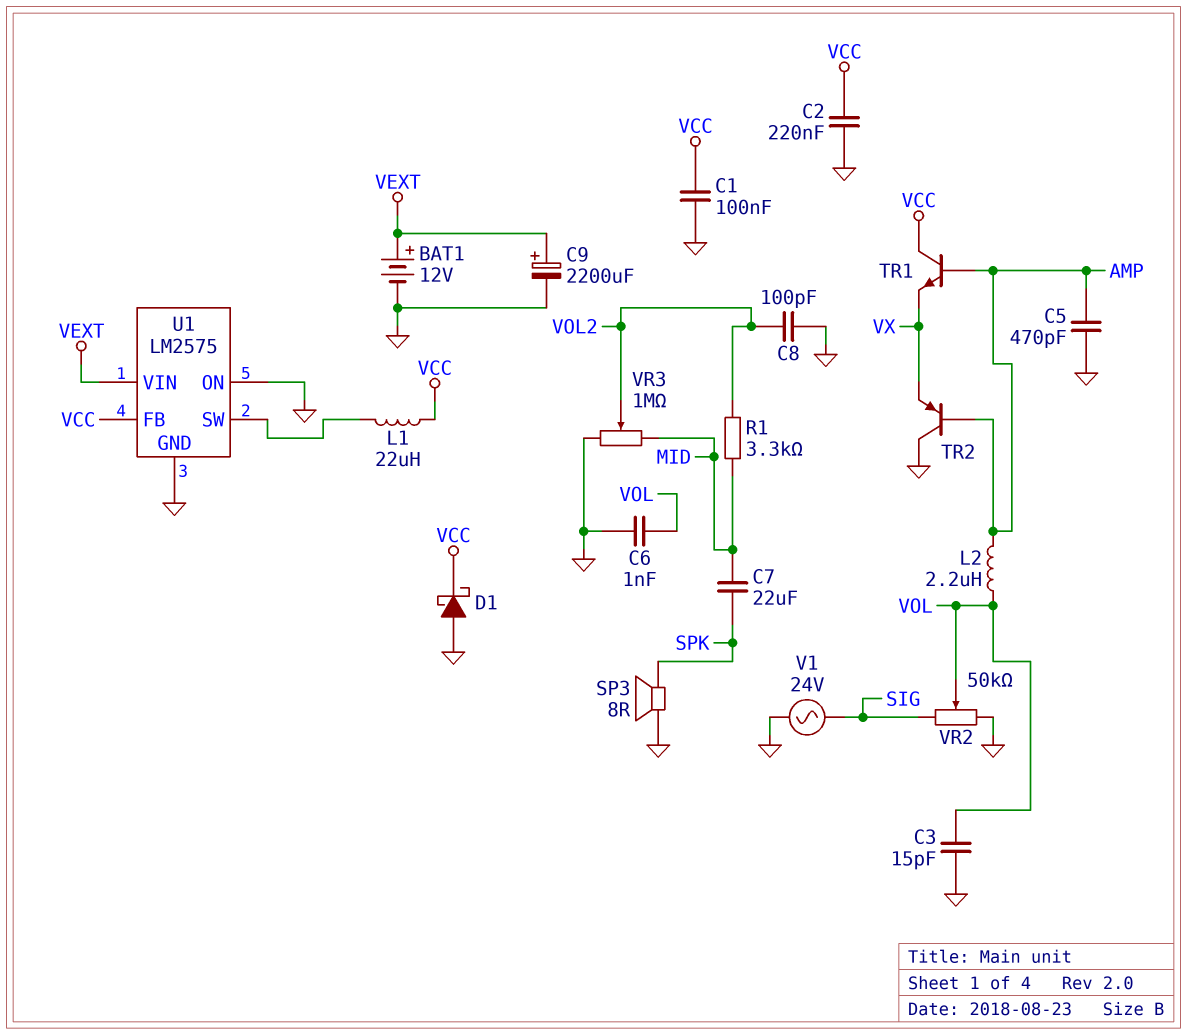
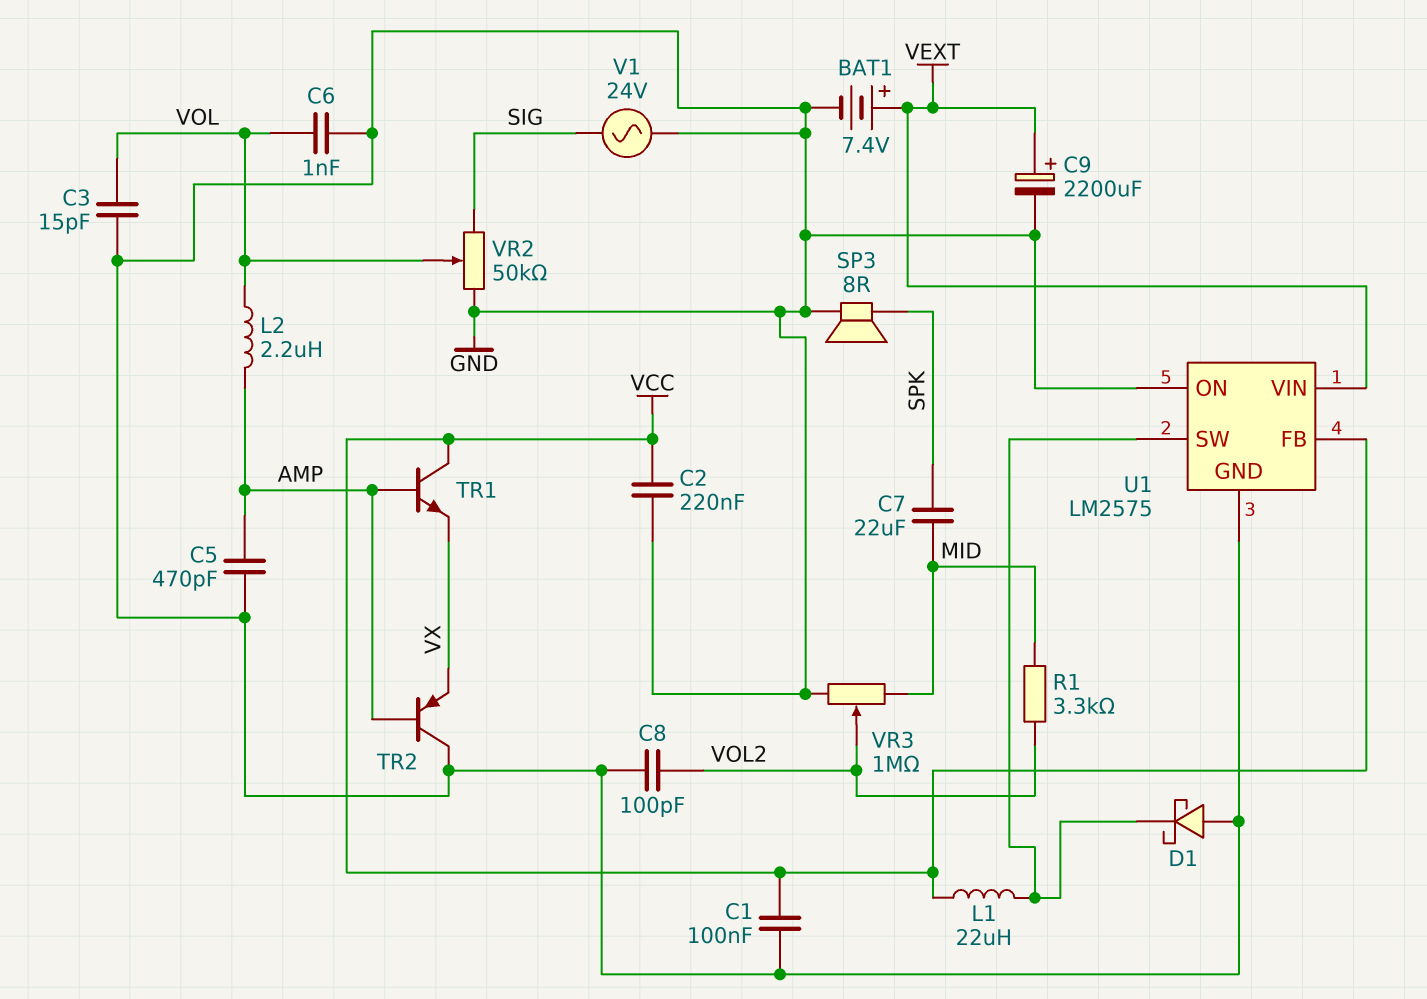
BAT1: 12V (plus VEXT, minus GND) -> 7.4V (plus VEXT, minus GND)
D1: schottky (A GND, K VCC) -> schottky (A GND, K U1/SW)

